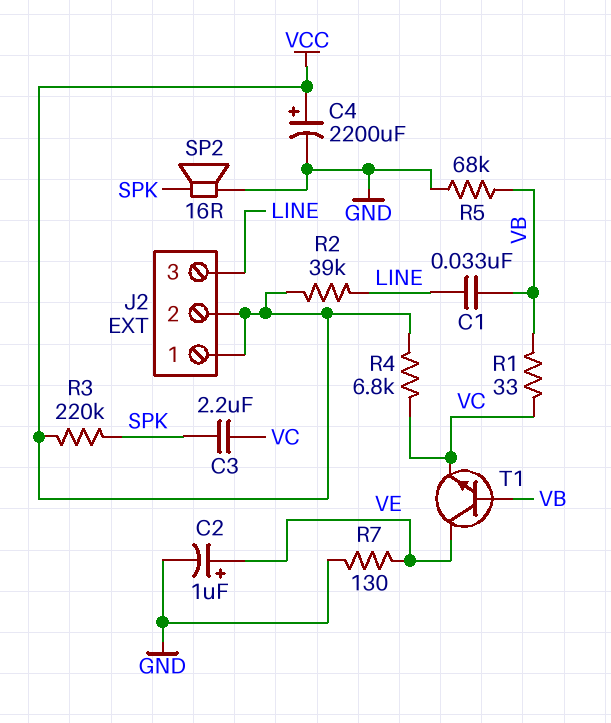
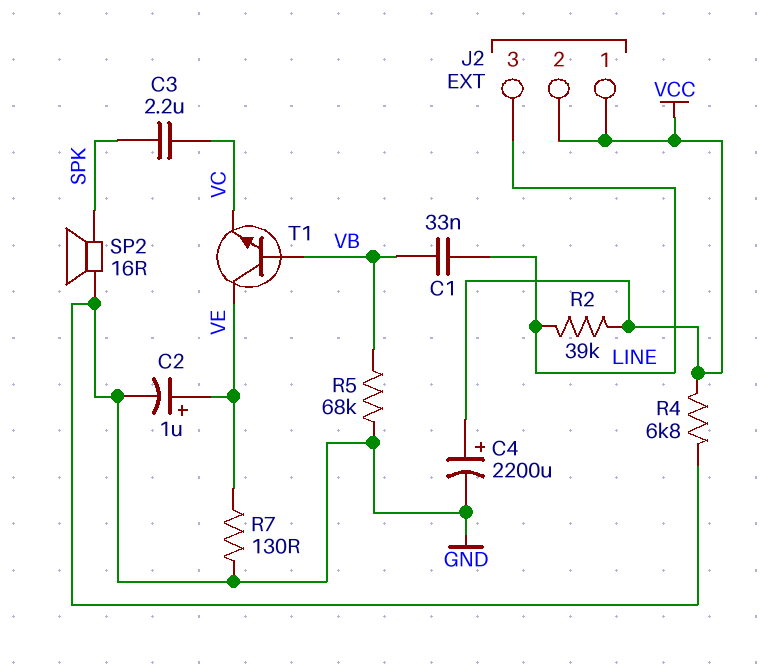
R1: 33 (VB, VC) -> none
R3: 220k (SPK, VCC) -> none
R4: 6.8k (VC, VCC) -> 6.8k (GND, VCC)

